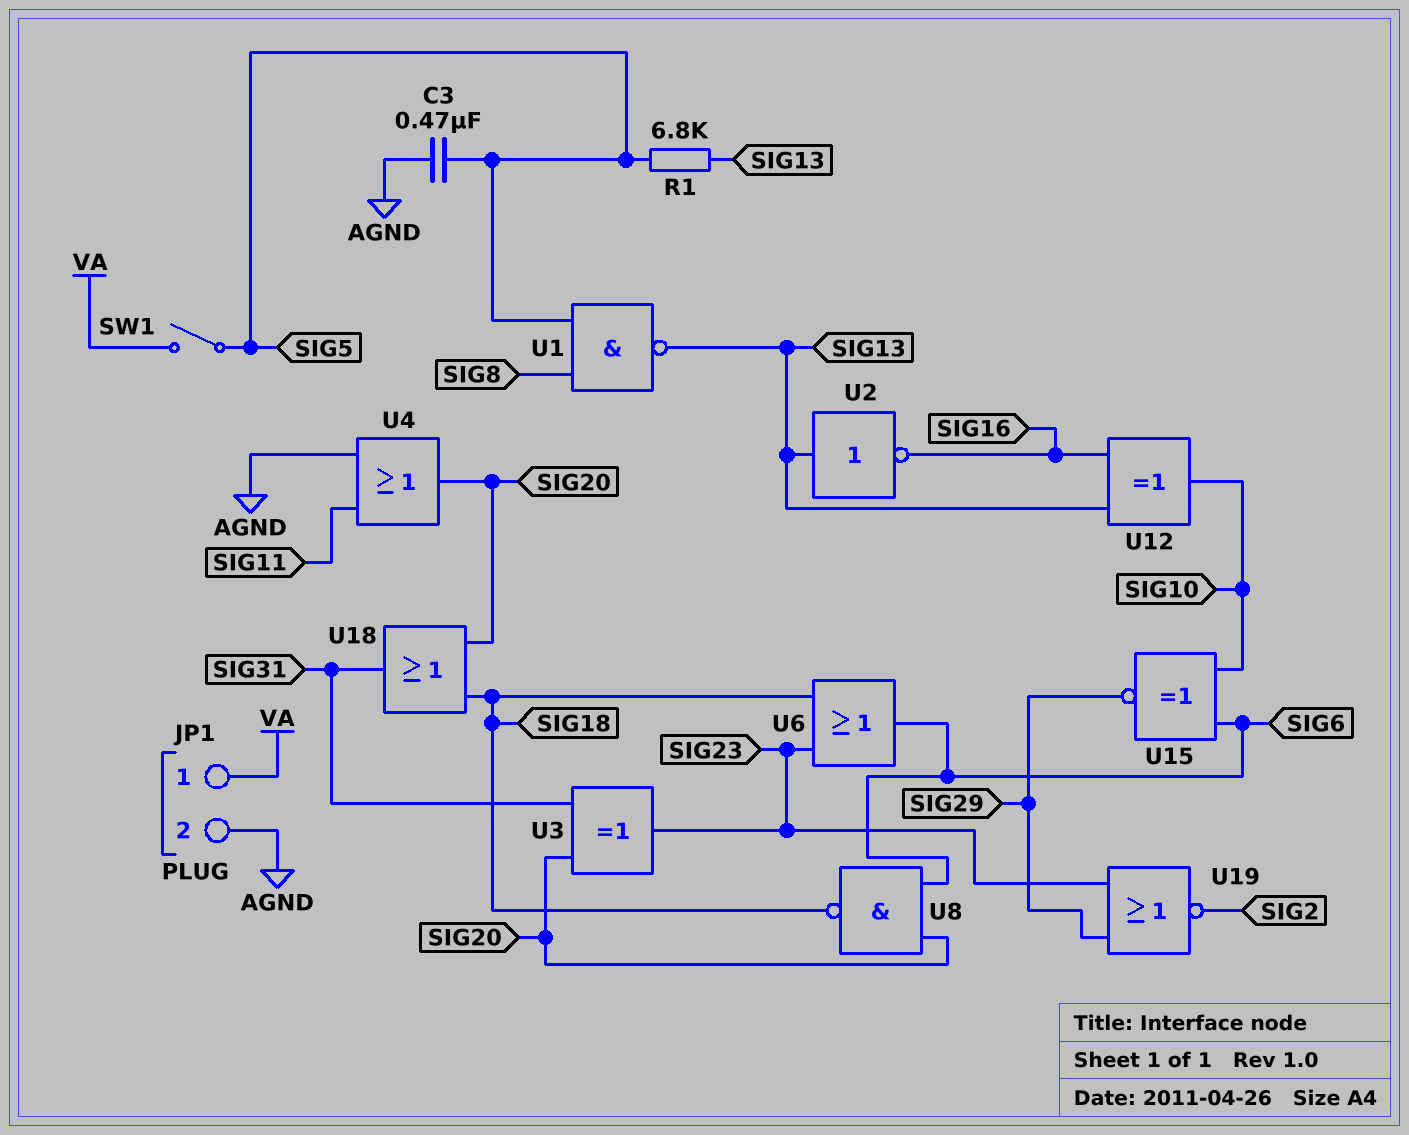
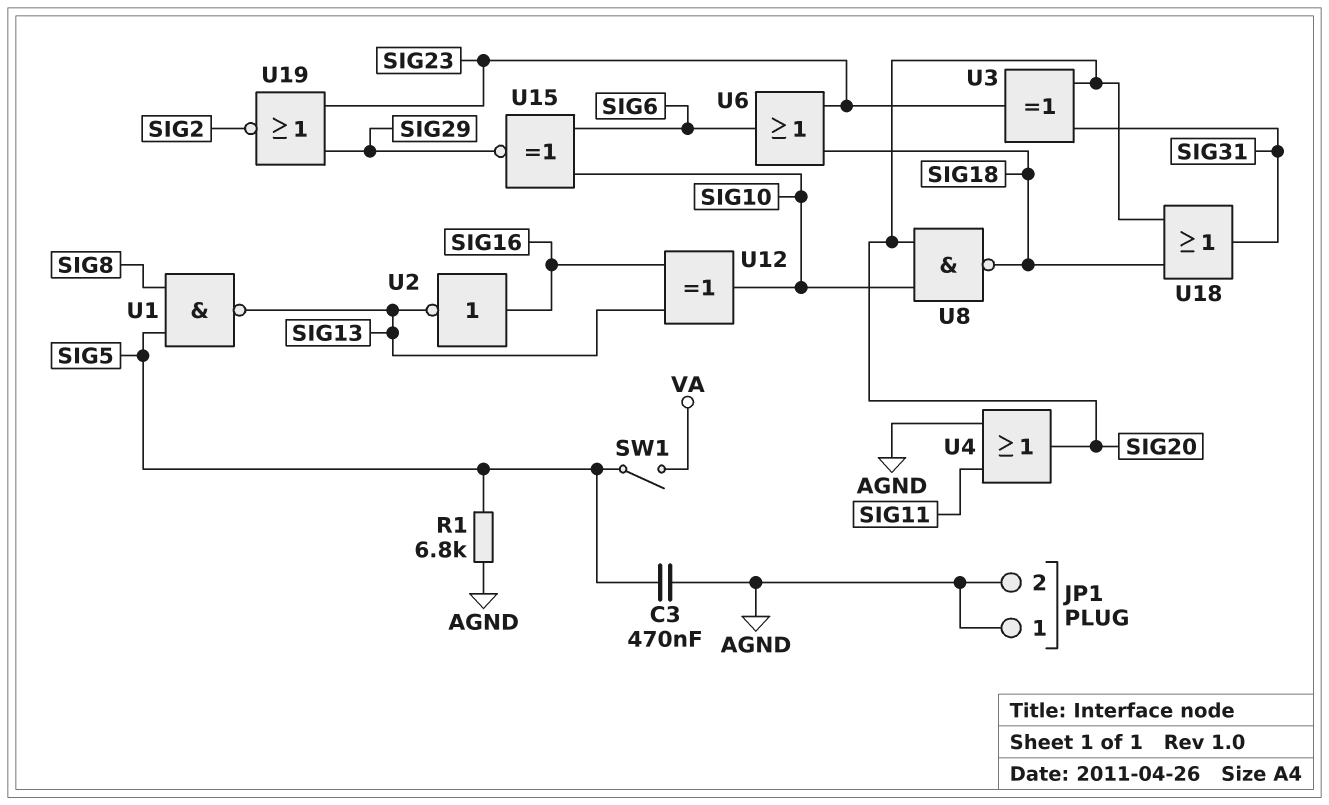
JP1 pin 1: VA -> AGND
R1: 6.8k (SIG5, SIG13) -> 6.8k (AGND, SIG5)
U2: NOT (in SIG13, out SIG16) -> NOT (in SIG16, out SIG13)
U8: NAND (in SIG6, in SIG20, out SIG18) -> NAND (in SIG10, in SIG20, out SIG18)

